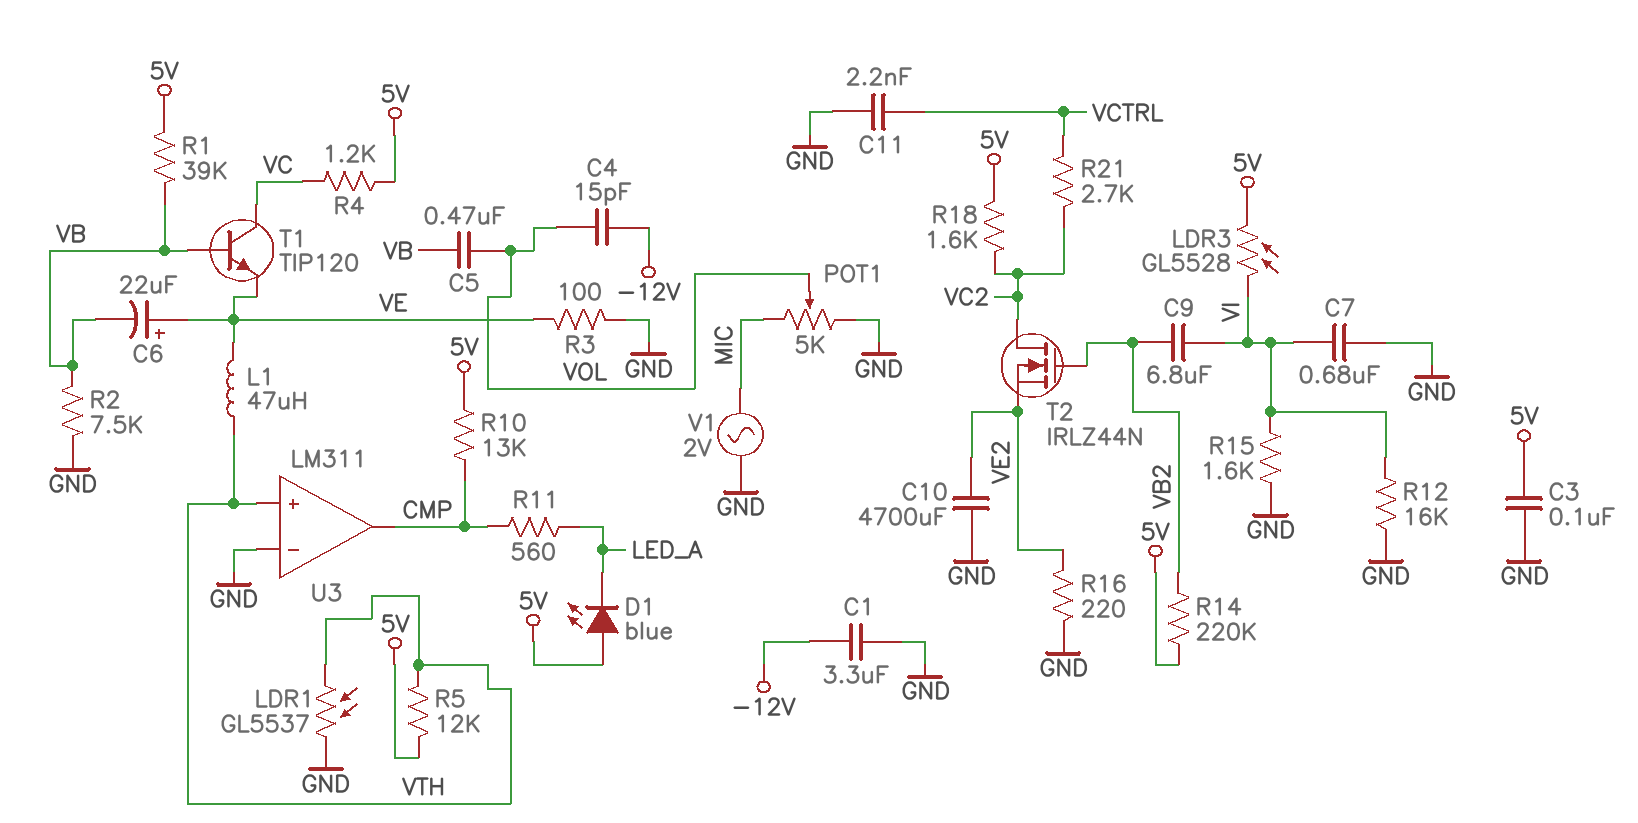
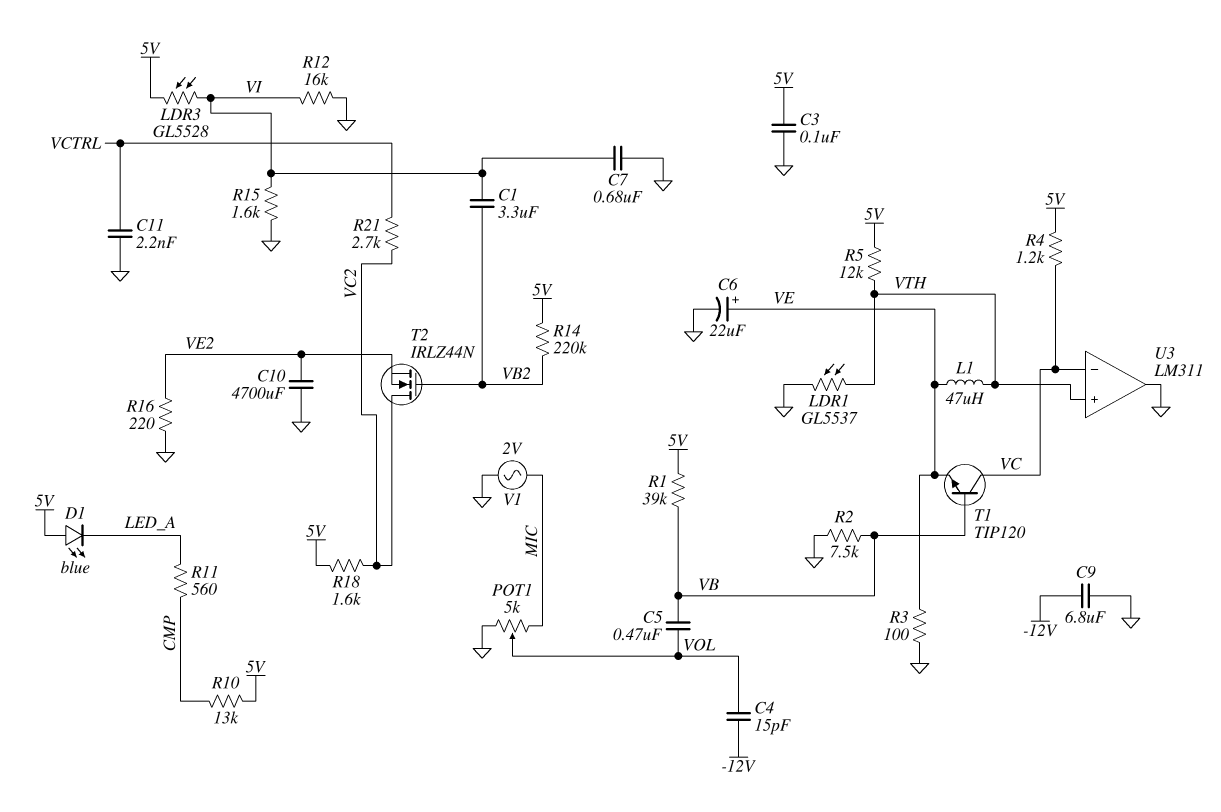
C1: 3.3uF (-12V, GND) -> 3.3uF (VB2, VI)
C6: 22uF (plus VE, minus VB) -> 22uF (plus VE, minus GND)
C9: 6.8uF (VB2, VI) -> 6.8uF (-12V, GND)
U3 pin in-: GND -> VC
U3 pin out: CMP -> GND

